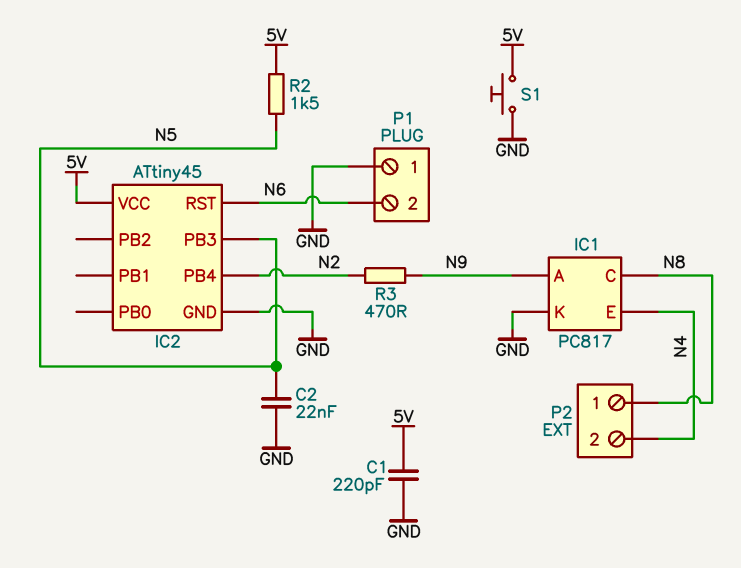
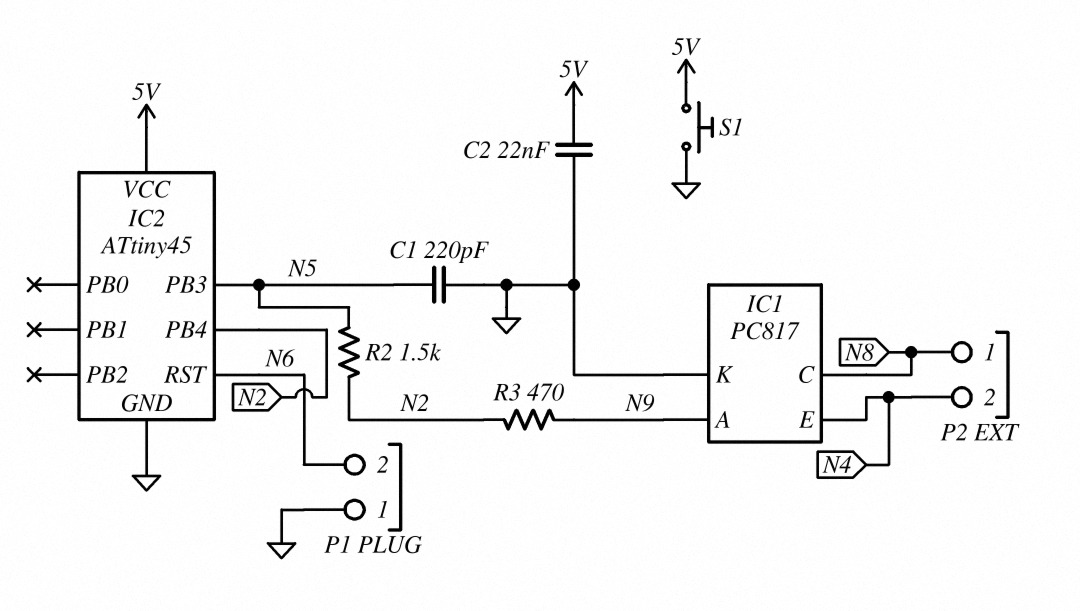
C1: 220pF (5V, GND) -> 220pF (GND, N5)
C2: 22nF (GND, N5) -> 22nF (5V, GND)
R2: 1.5k (5V, N5) -> 1.5k (N2, N5)

